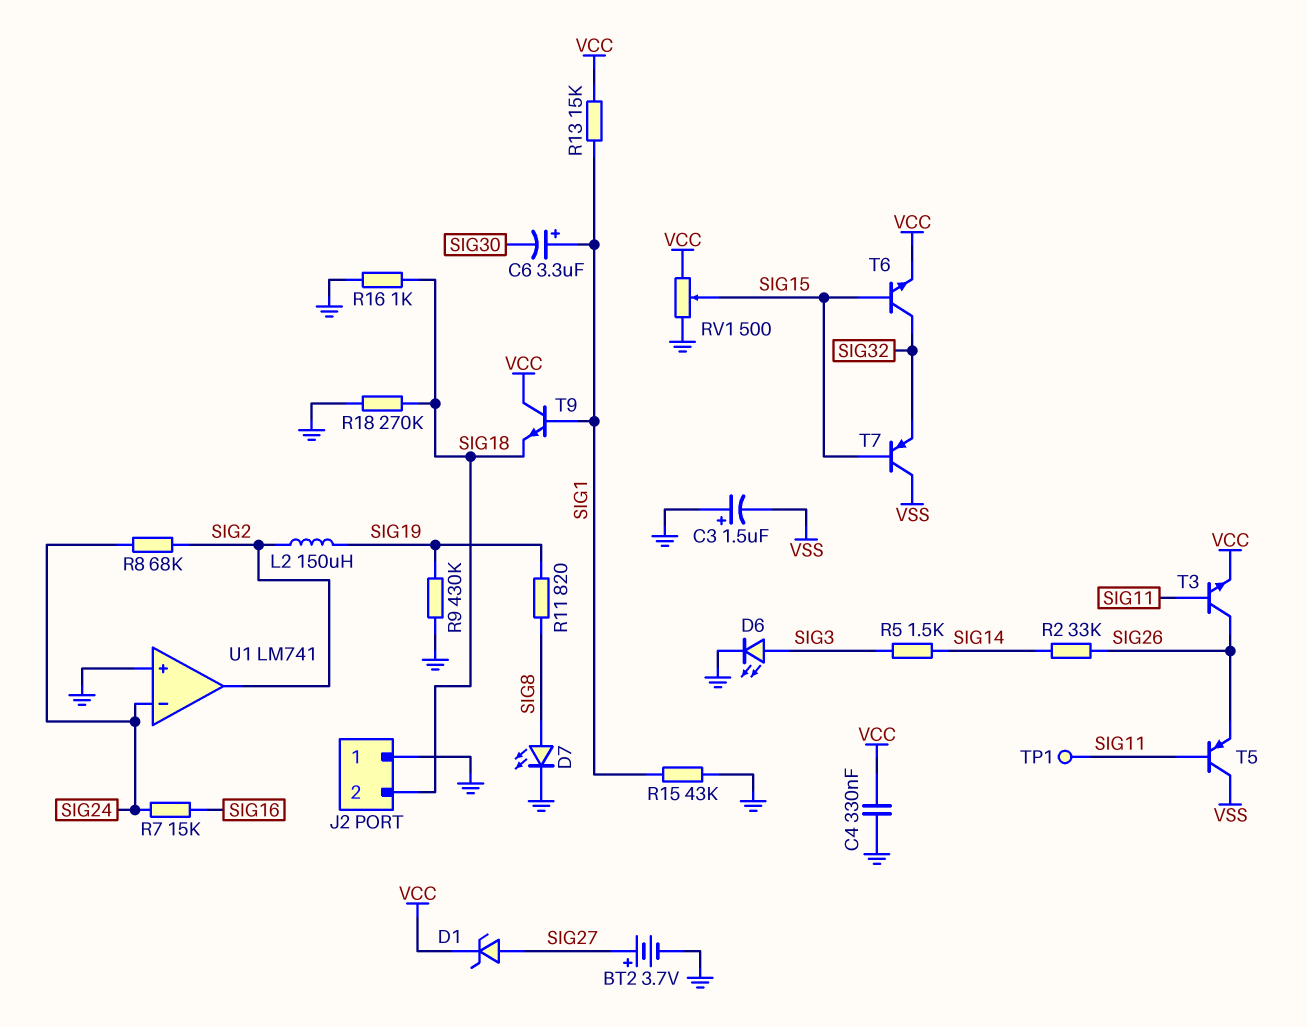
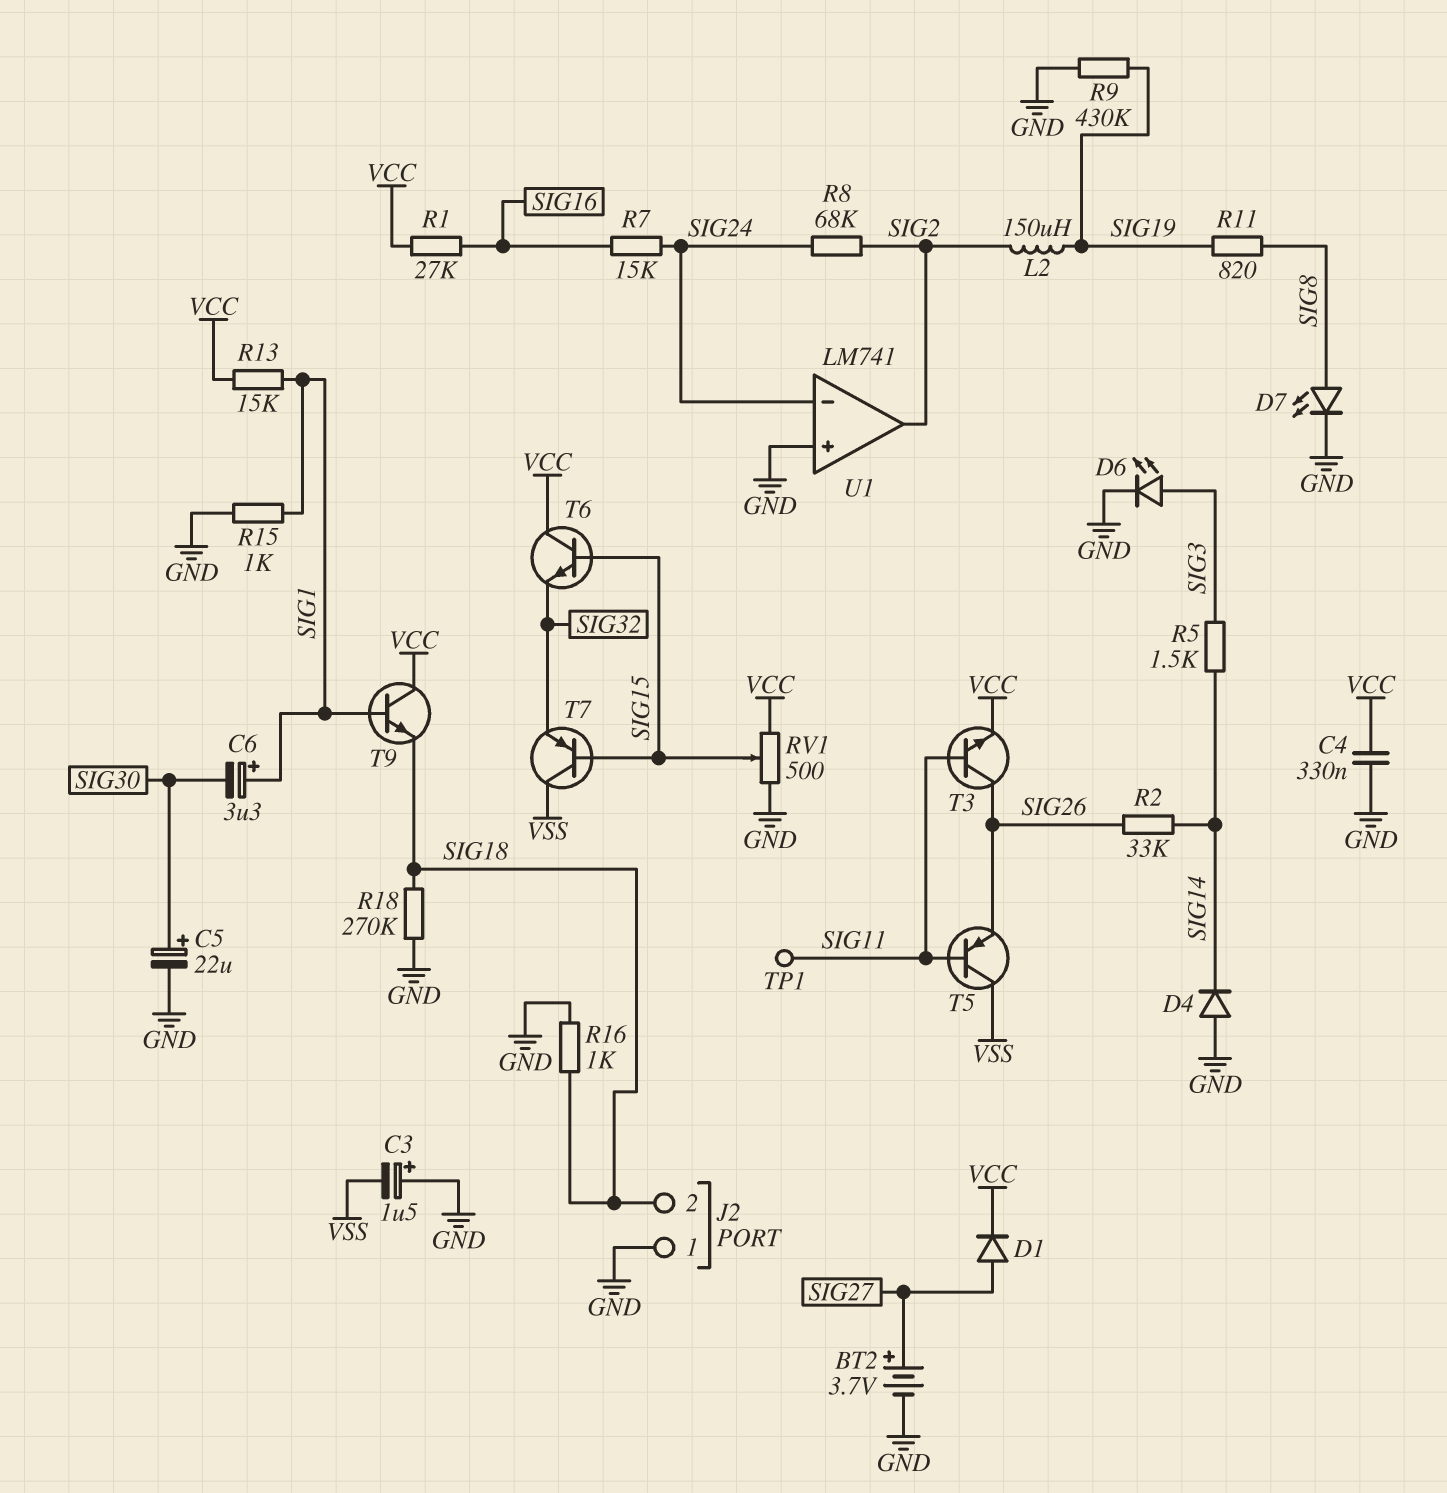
C5: none -> 22uF (plus SIG30, minus GND)
D1: zener (A SIG27, K VCC) -> diode (A SIG27, K VCC)
D4: none -> diode (A GND, K SIG14)
R1: none -> 27k (SIG16, VCC)
R15: 43k (GND, SIG1) -> 1k (GND, SIG1)
T6: NPN (B SIG15, C SIG32, E VCC) -> NPN (B SIG15, C VCC, E SIG32)

